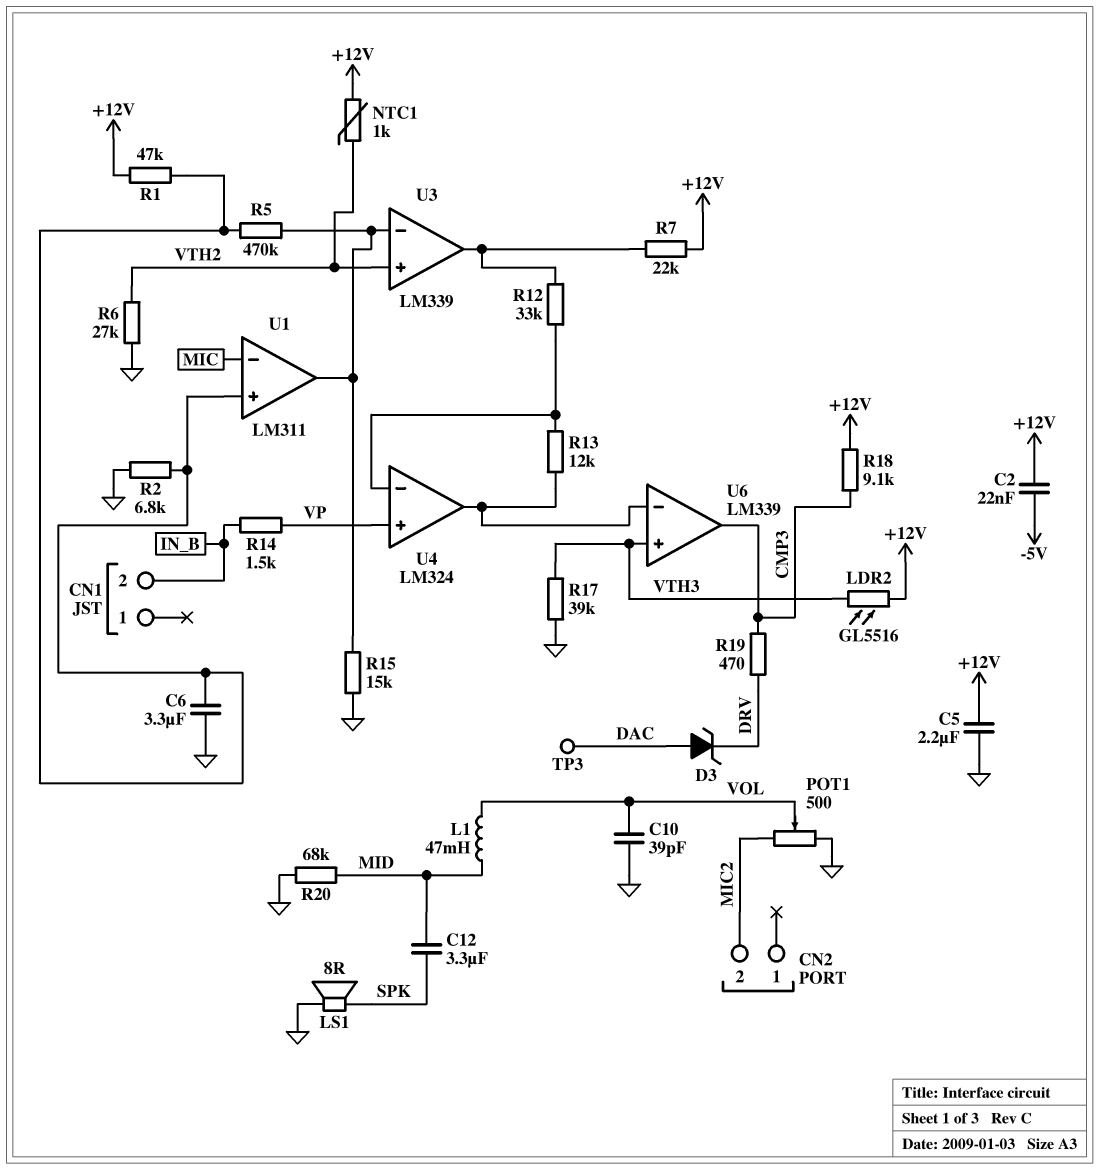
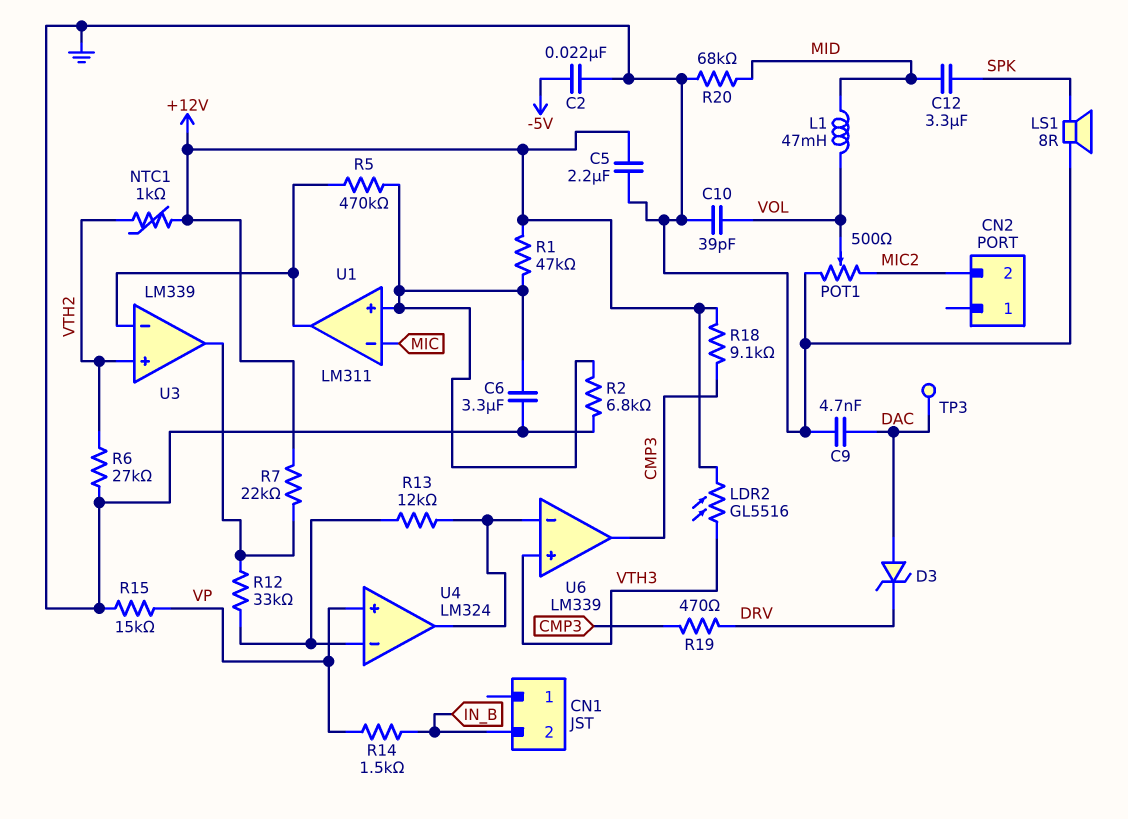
C2: 22nF (+12V, -5V) -> 22nF (-5V, GND)
C9: none -> 4.7nF (DAC, GND)
R15: 15k (GND, U1/out) -> 15k (GND, VP)
R17: 39k (GND, VTH3) -> none

